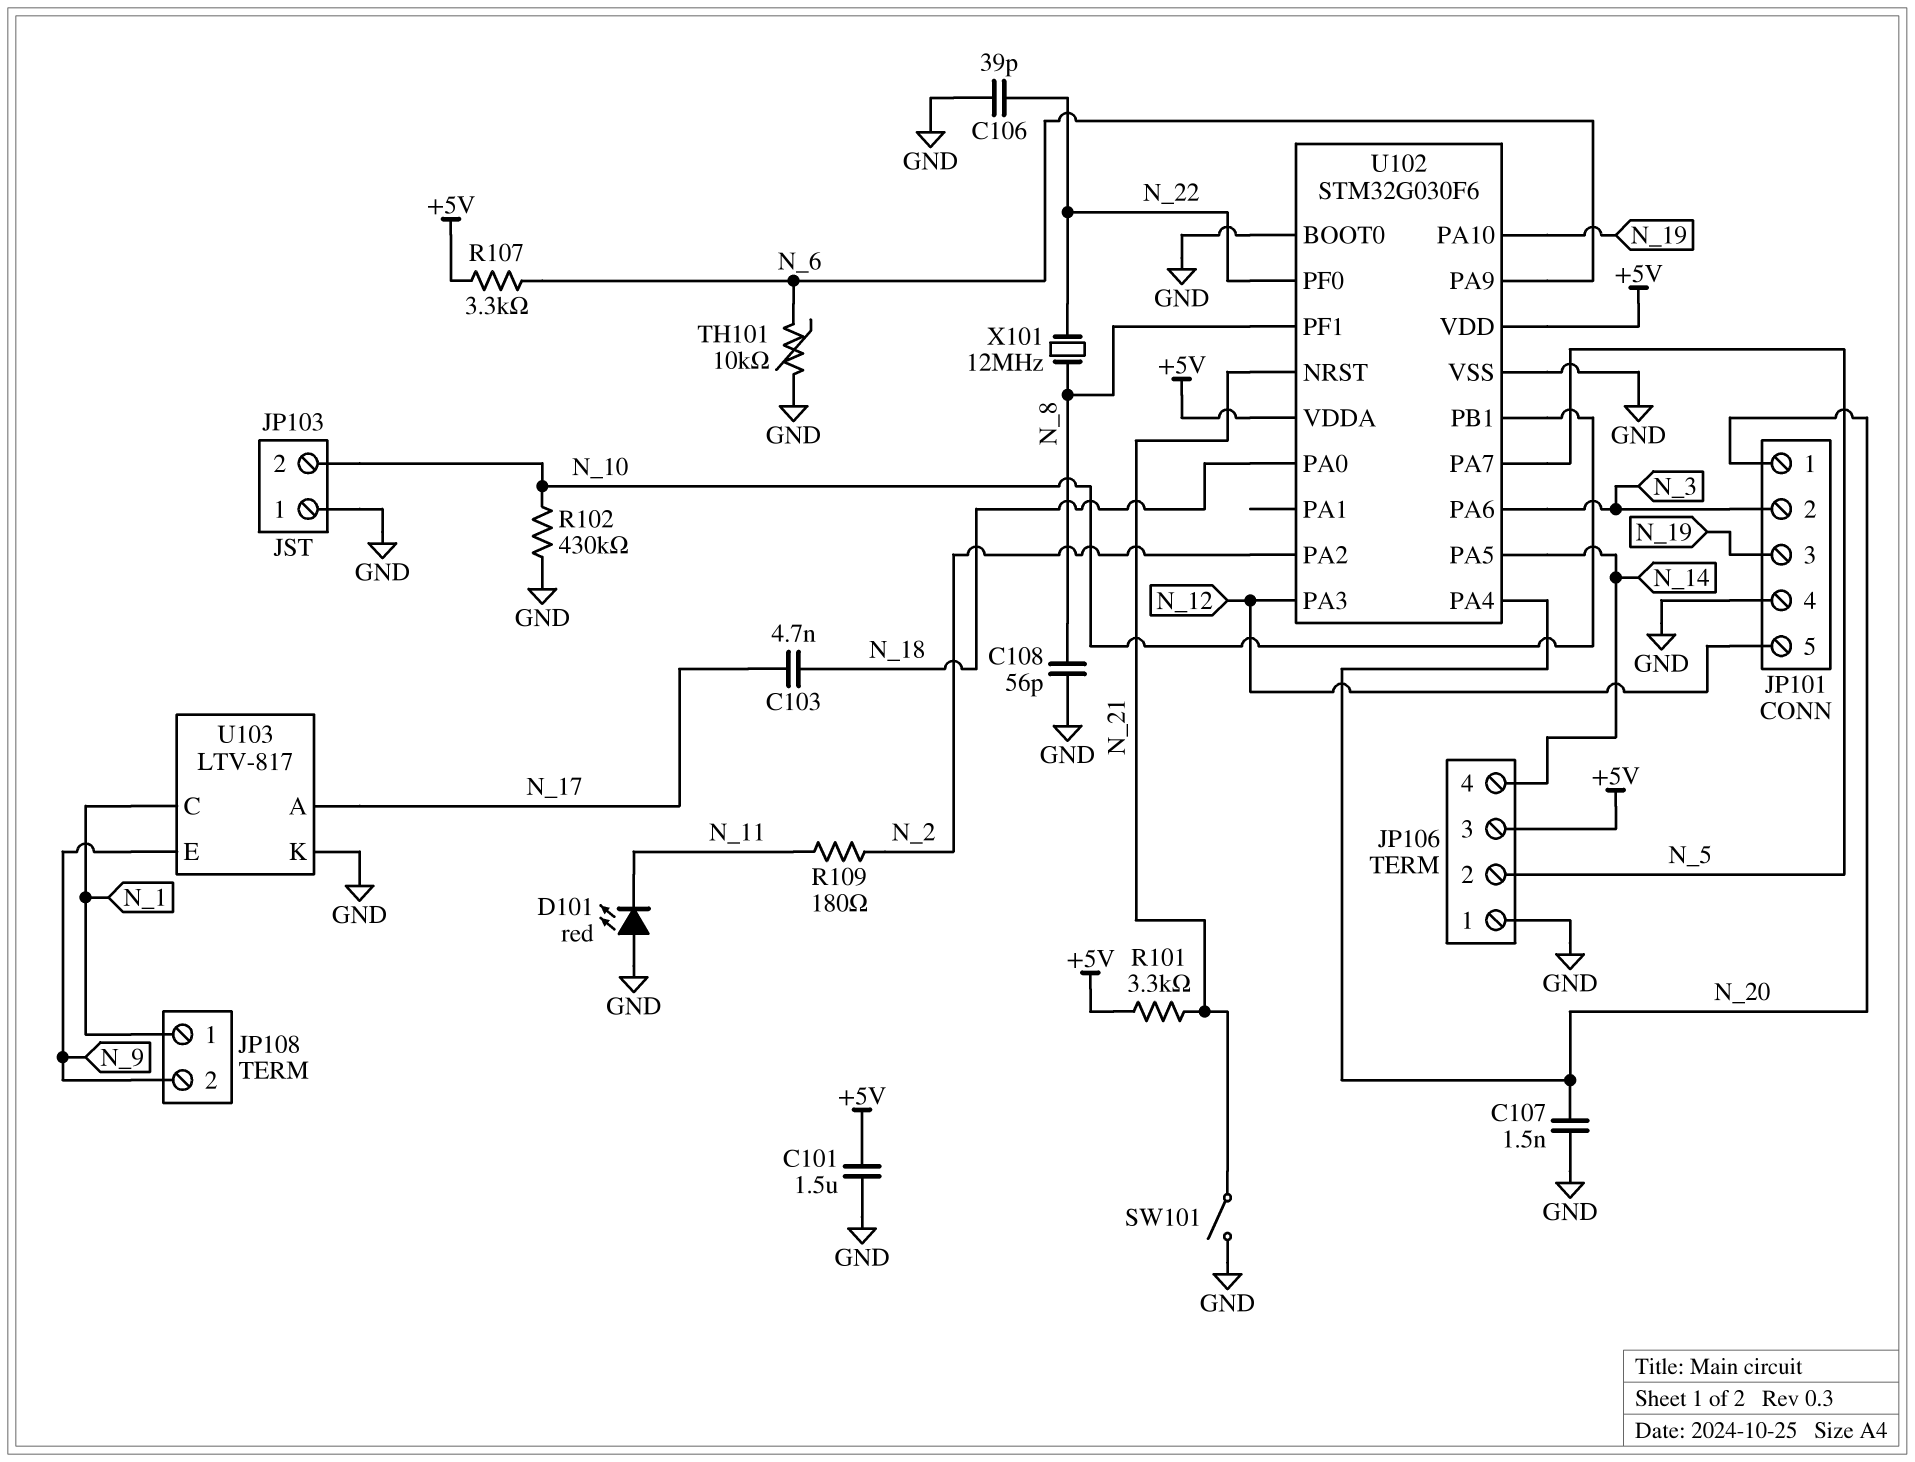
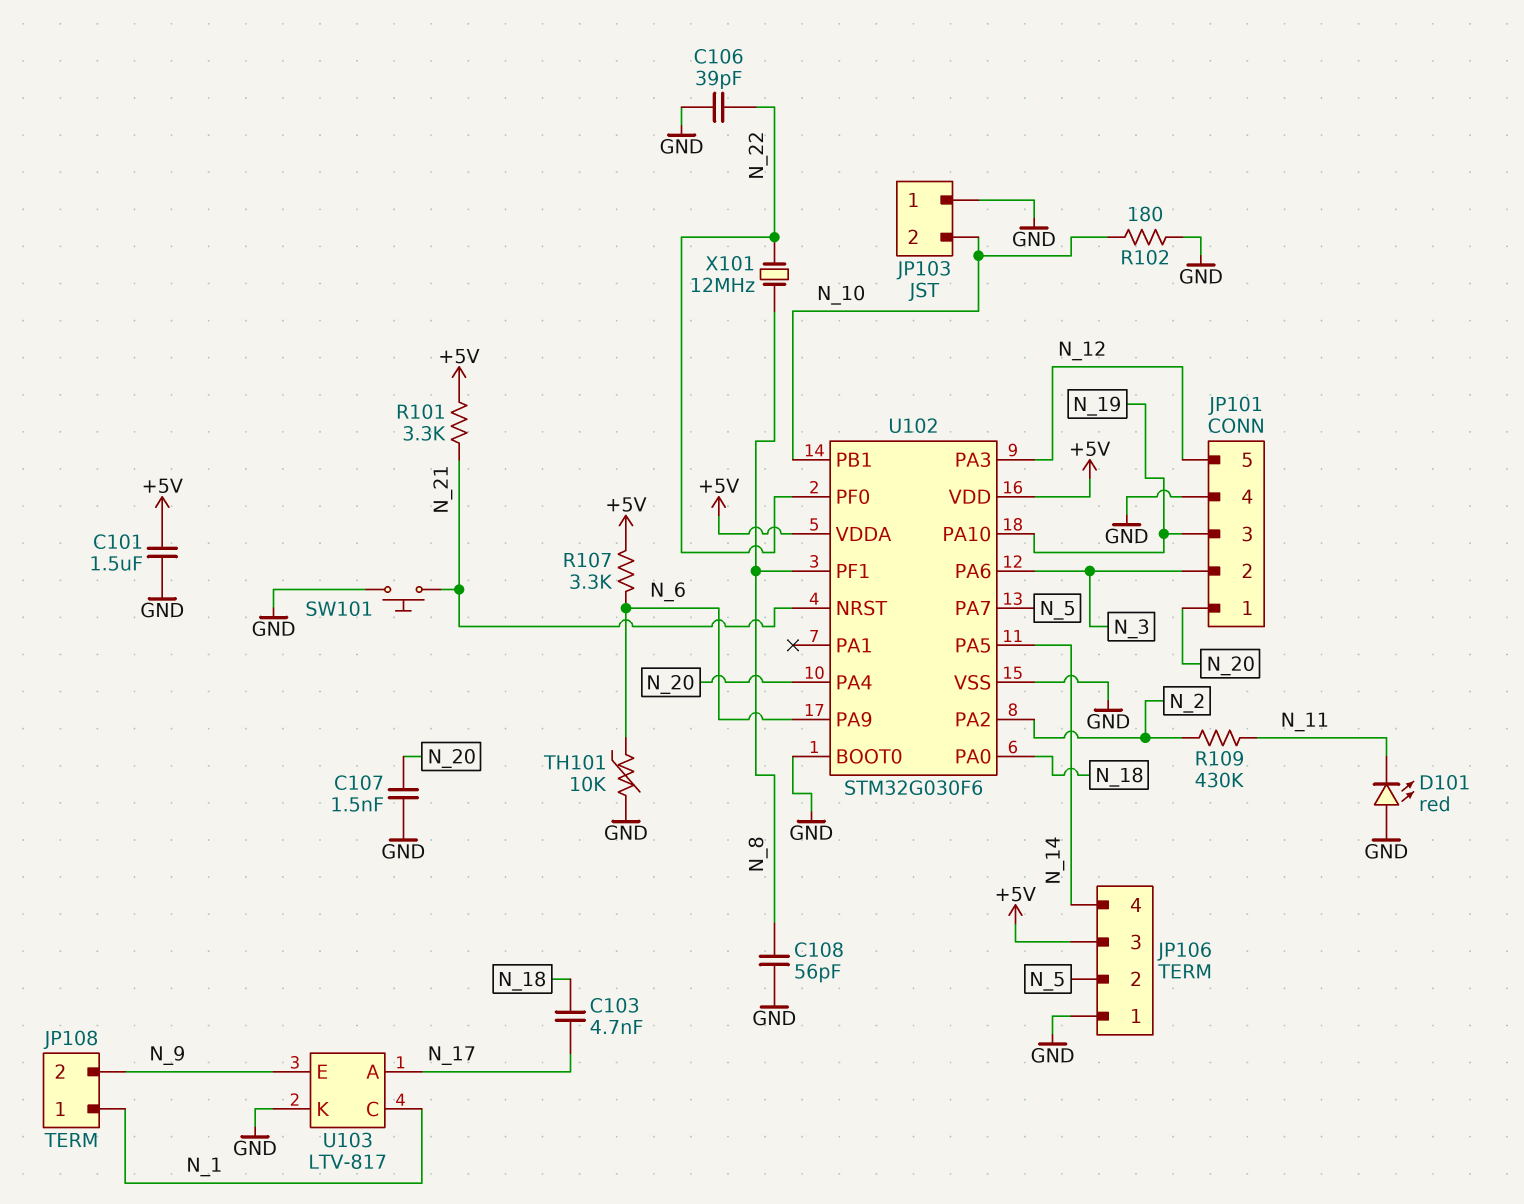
R102: 430k (GND, N_10) -> 180 (GND, N_10)
R109: 180 (N_2, N_11) -> 430k (N_2, N_11)
SW101: switch (GND, N_21) -> button (GND, N_21)

